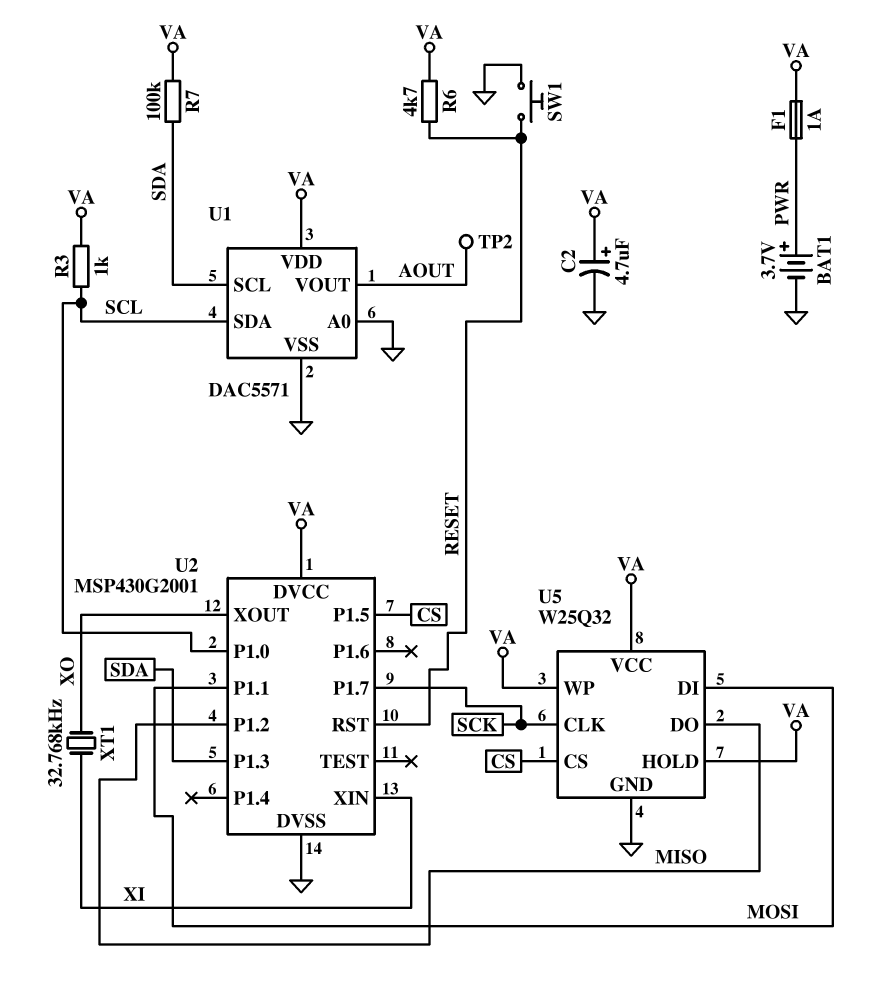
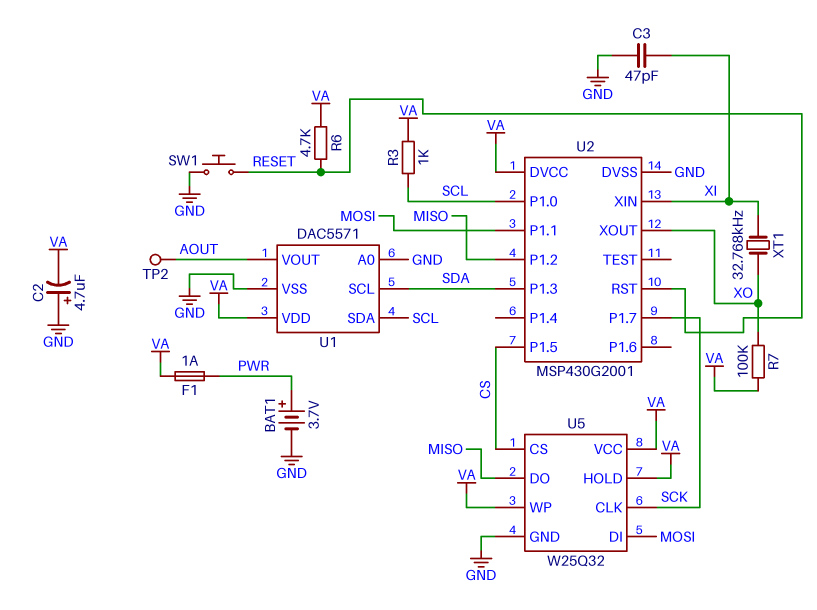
C2: 4.7uF (plus VA, minus GND) -> 4.7uF (plus GND, minus VA)
C3: none -> 47pF (GND, XI)
R7: 100k (SDA, VA) -> 100k (VA, XO)

